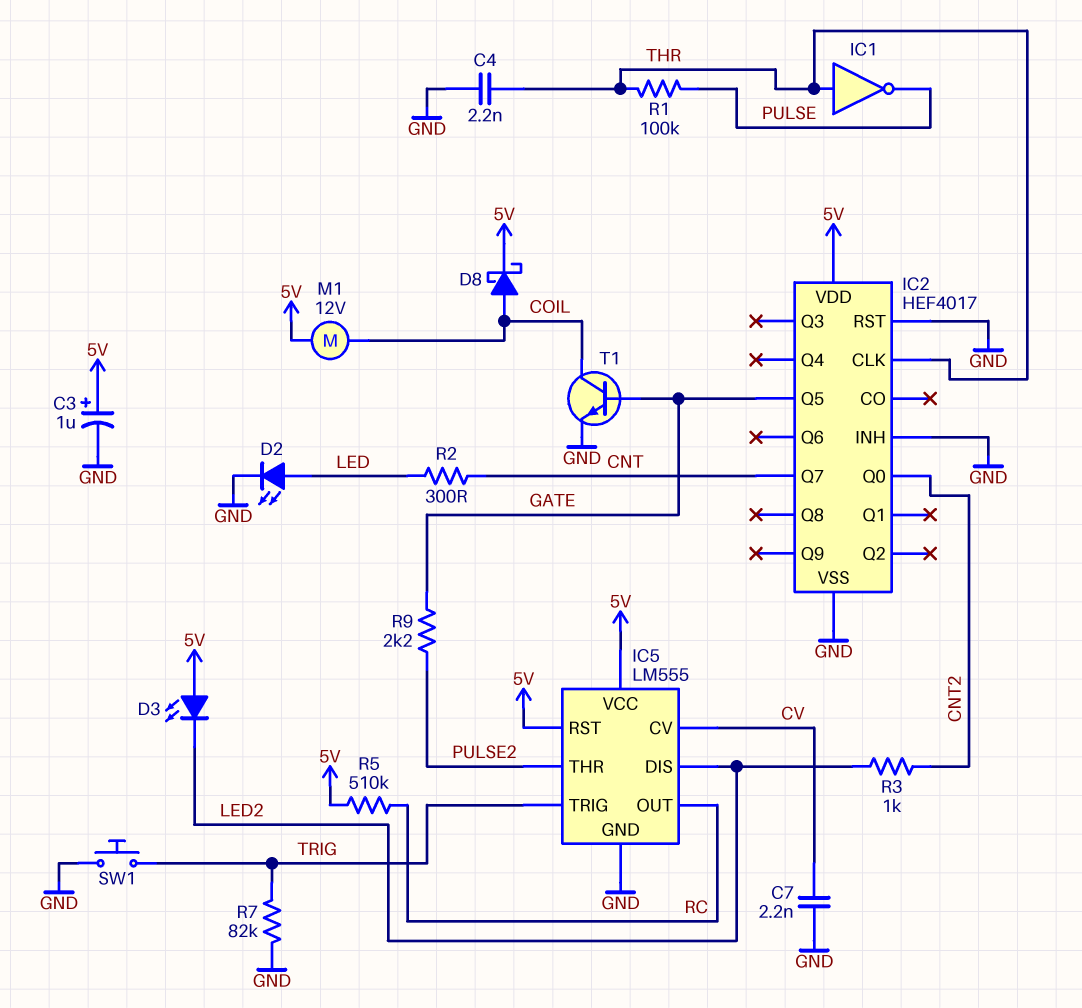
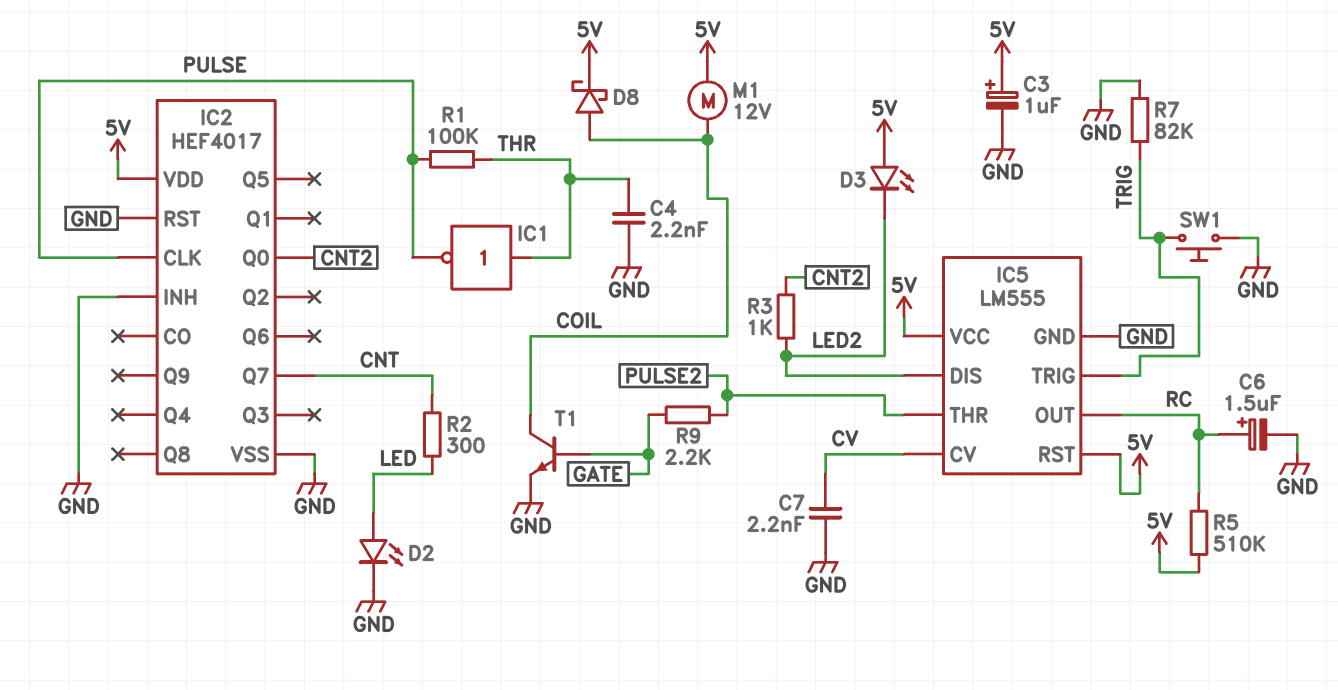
C6: none -> 1.5uF (plus RC, minus GND)
IC2 pin CLK: THR -> PULSE
IC2 pin Q5: GATE -> none

